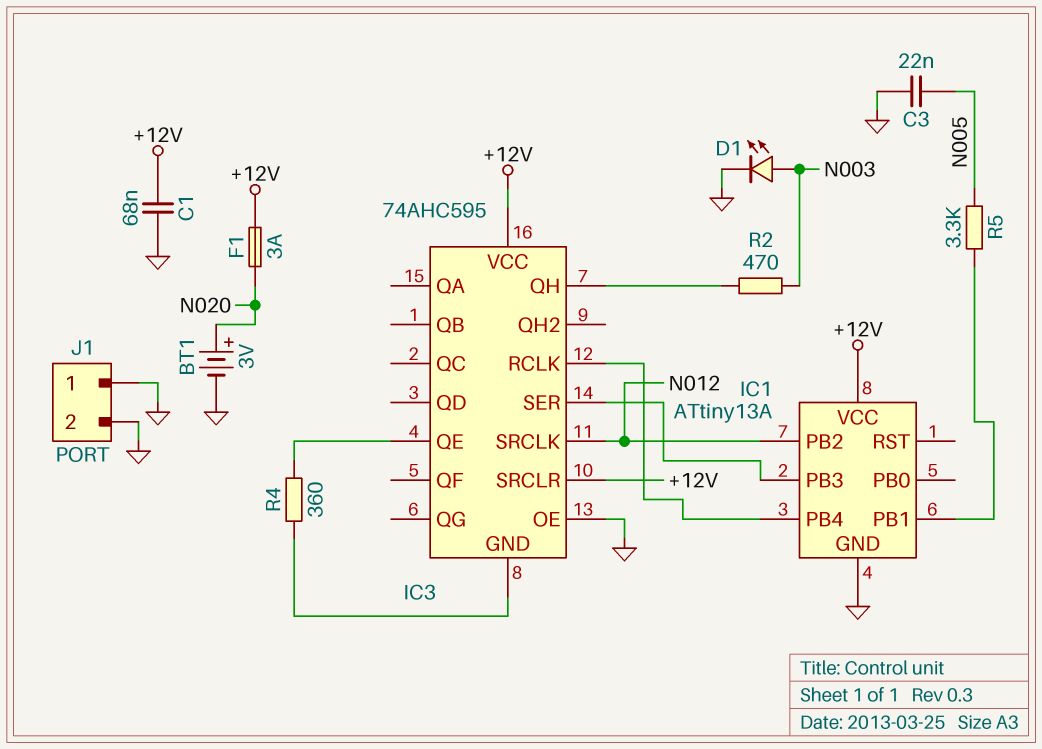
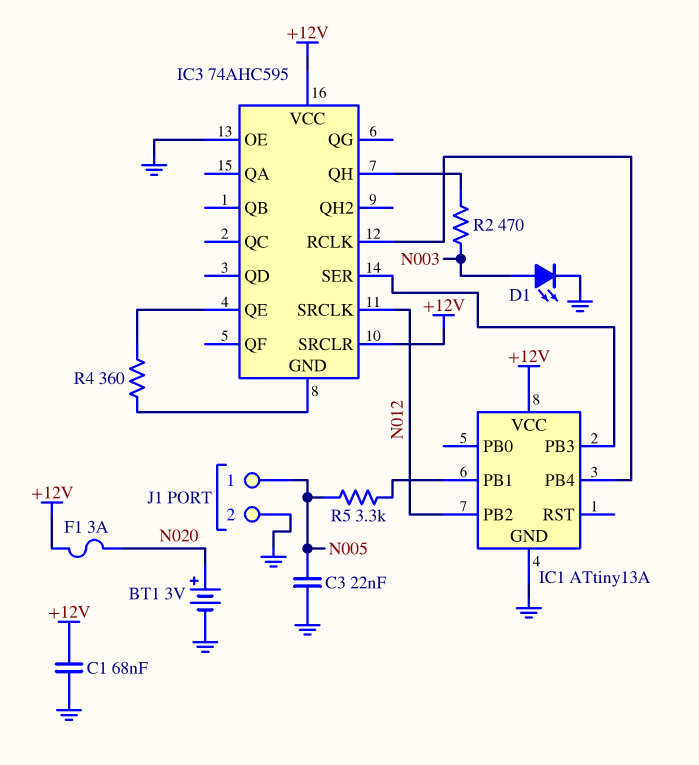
J1 pin 1: GND -> N005

